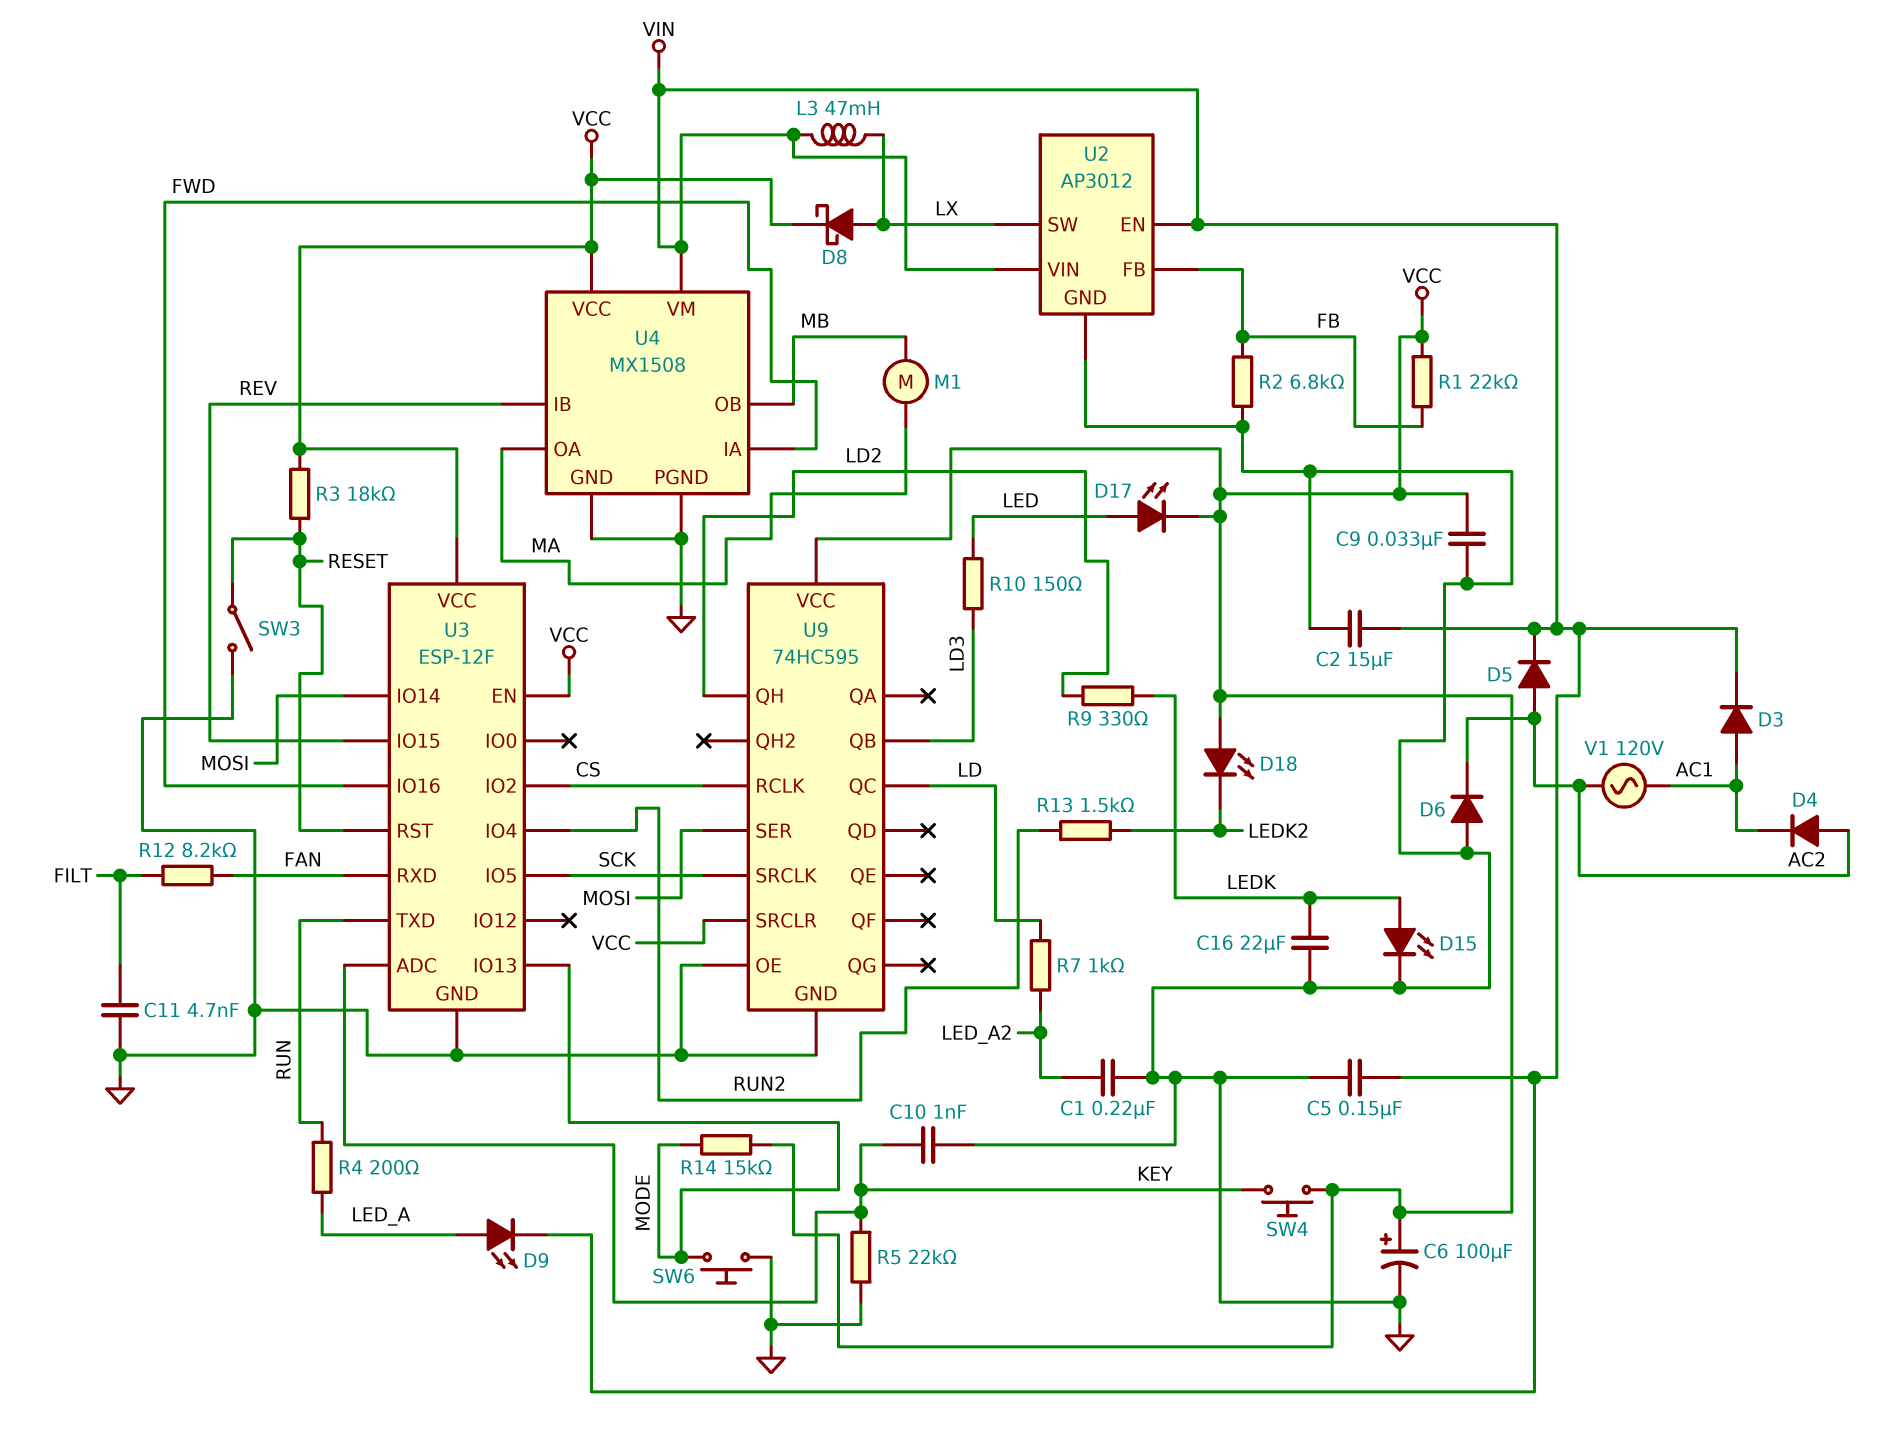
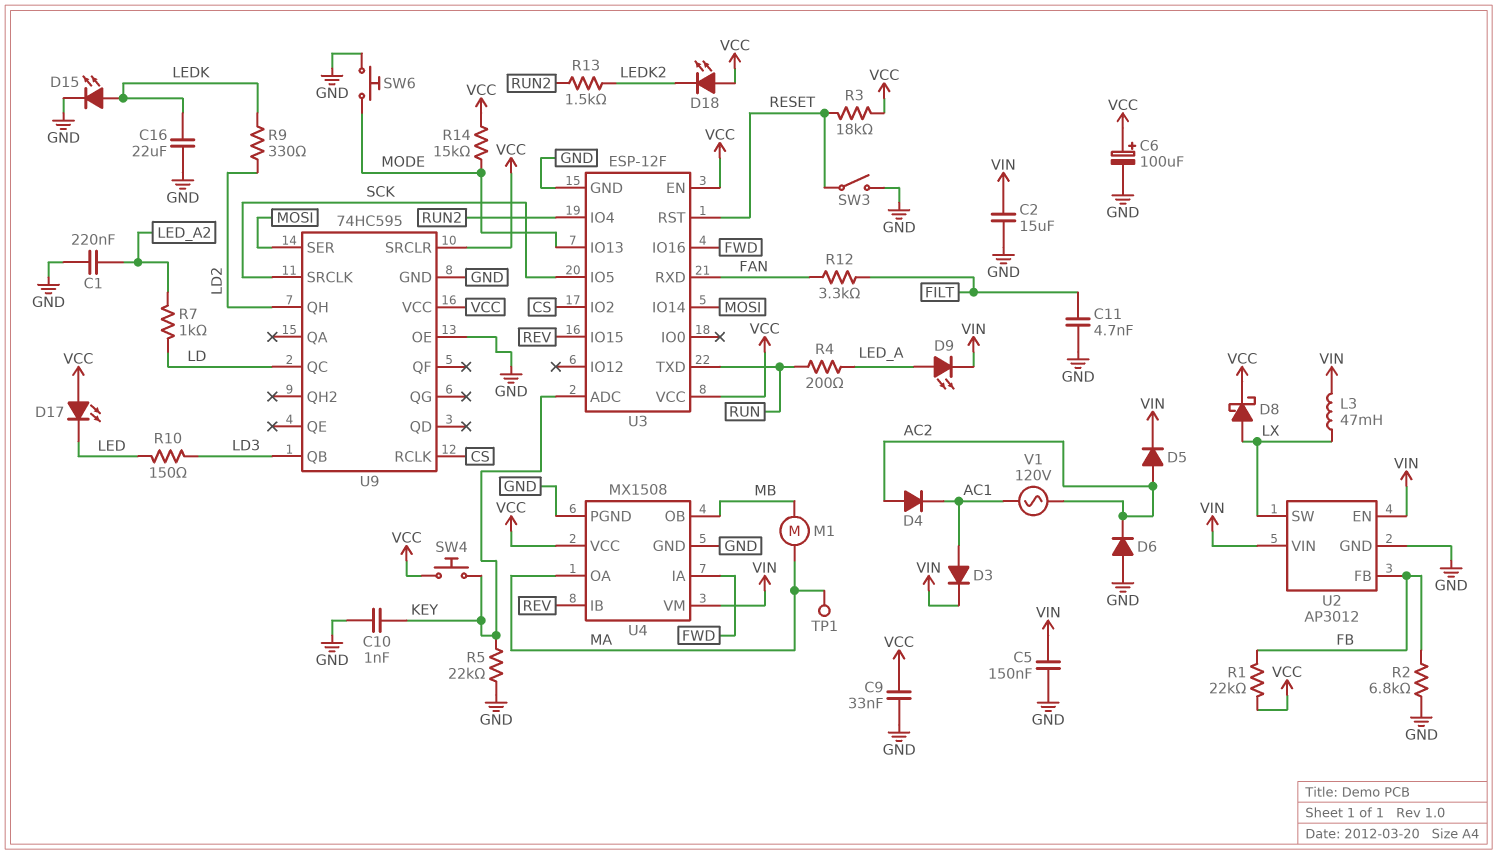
D17: LED (A LED, K VCC) -> LED (A VCC, K LED)
R12: 8.2k (FAN, FILT) -> 3.3k (FAN, FILT)
TP1: none -> test point (MA)

